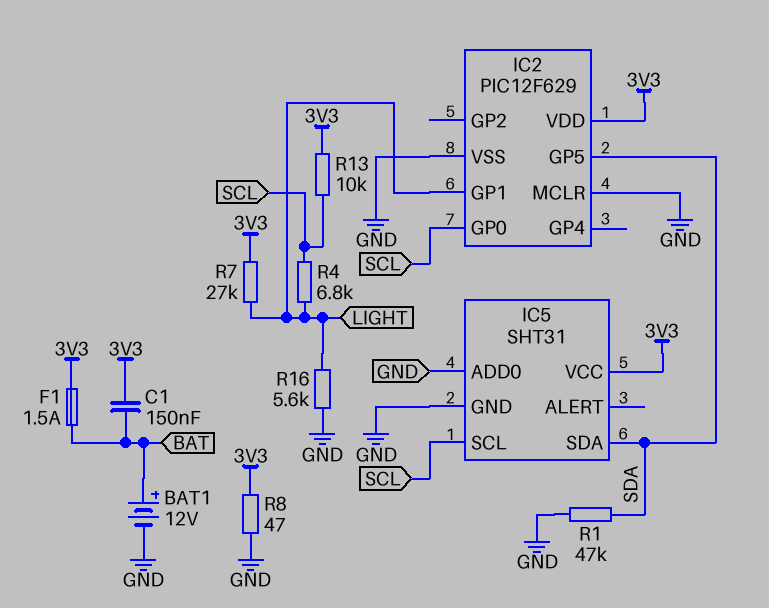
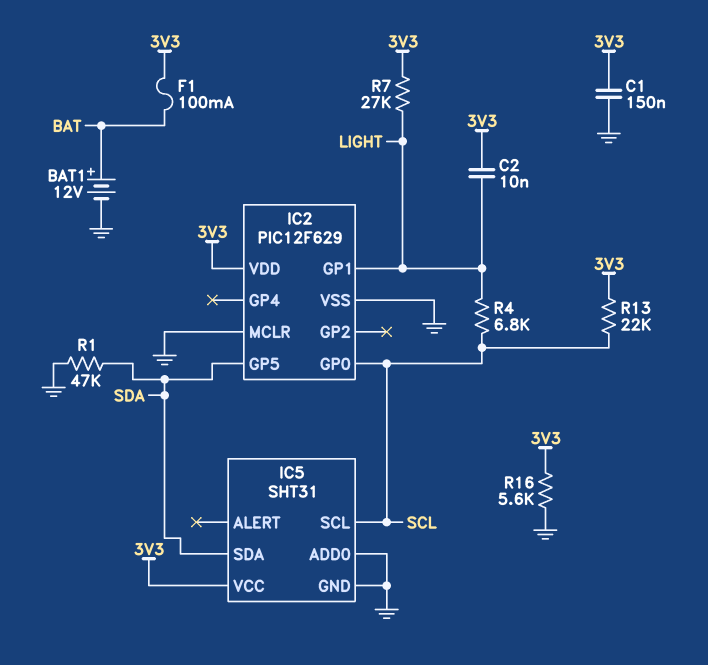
C1: 150nF (3V3, BAT) -> 150nF (3V3, GND)
C2: none -> 10nF (3V3, LIGHT)
F1: 1.5A (3V3, BAT) -> 100mA (3V3, BAT)
R8: 47 (3V3, GND) -> none
R13: 10k (3V3, SCL) -> 22k (3V3, SCL)
R16: 5.6k (GND, LIGHT) -> 5.6k (3V3, GND)

